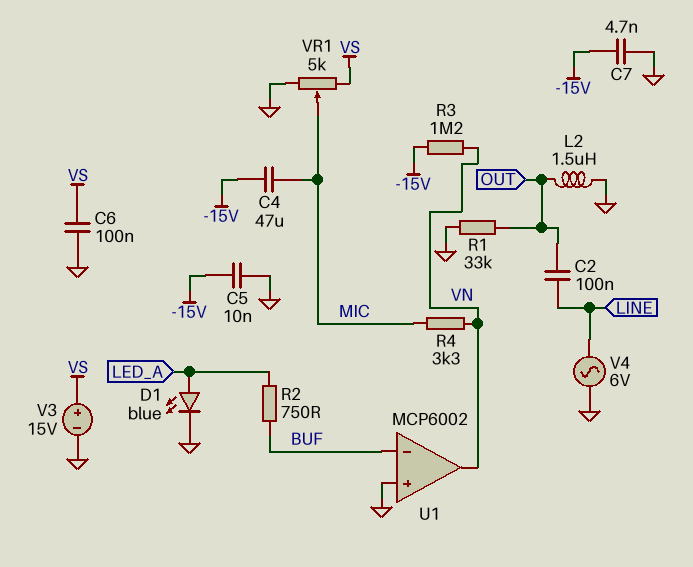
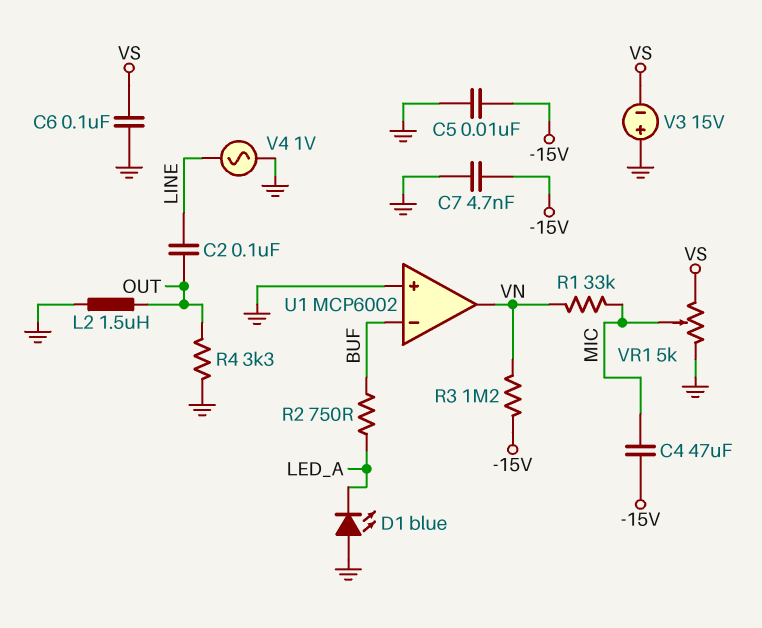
D1: LED blue (A LED_A, K GND) -> LED blue (A GND, K LED_A)
R1: 33k (GND, OUT) -> 33k (MIC, VN)
R4: 3.3k (MIC, VN) -> 3.3k (GND, OUT)
V3: 15V (plus VS, minus GND) -> 15V (plus GND, minus VS)
V4: AC 6V (GND, LINE) -> AC 1V (GND, LINE)

